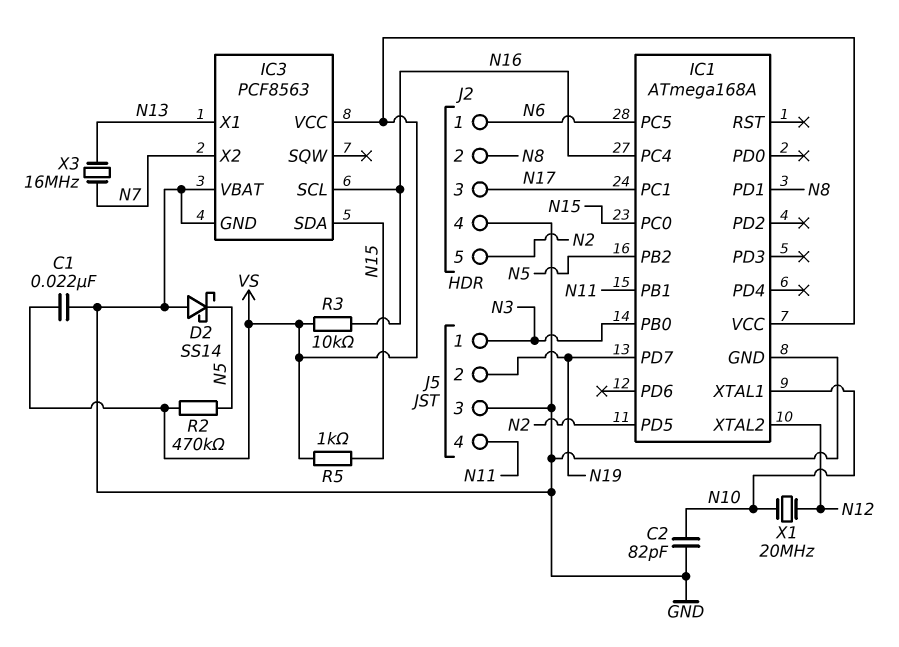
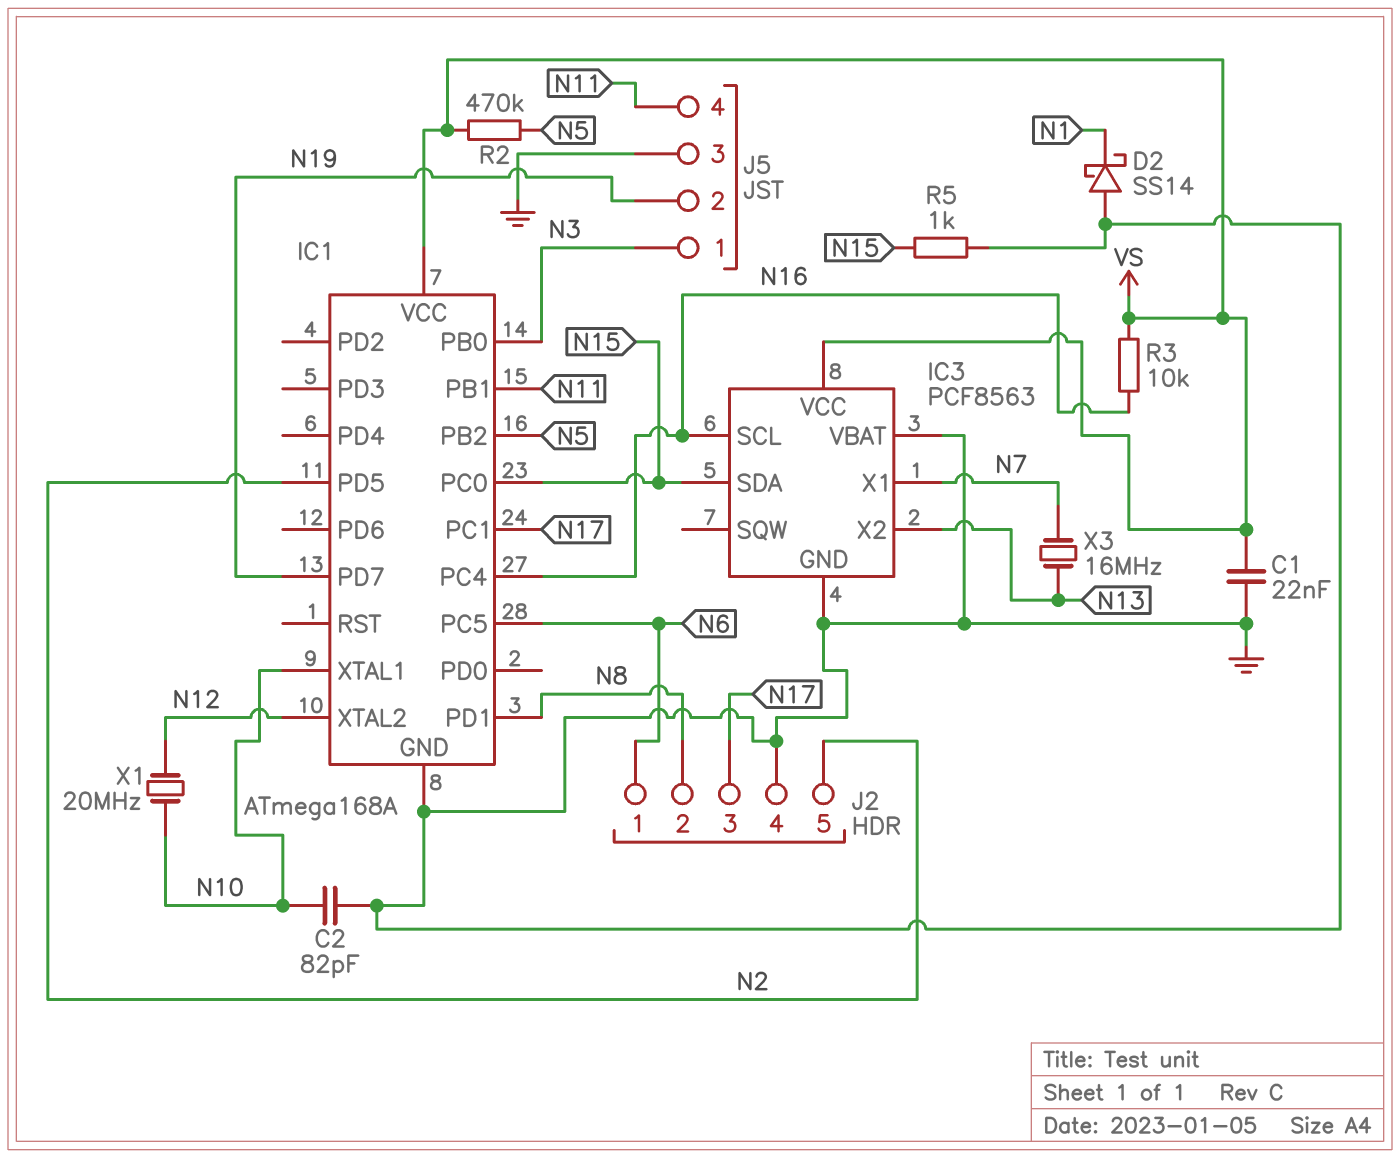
D2: schottky SS14 (A GND, K N5) -> schottky SS14 (A GND, K N1)
IC3 pin X1: N13 -> N7
IC3 pin X2: N7 -> N13
R5: 1k (N15, VS) -> 1k (GND, N15)

